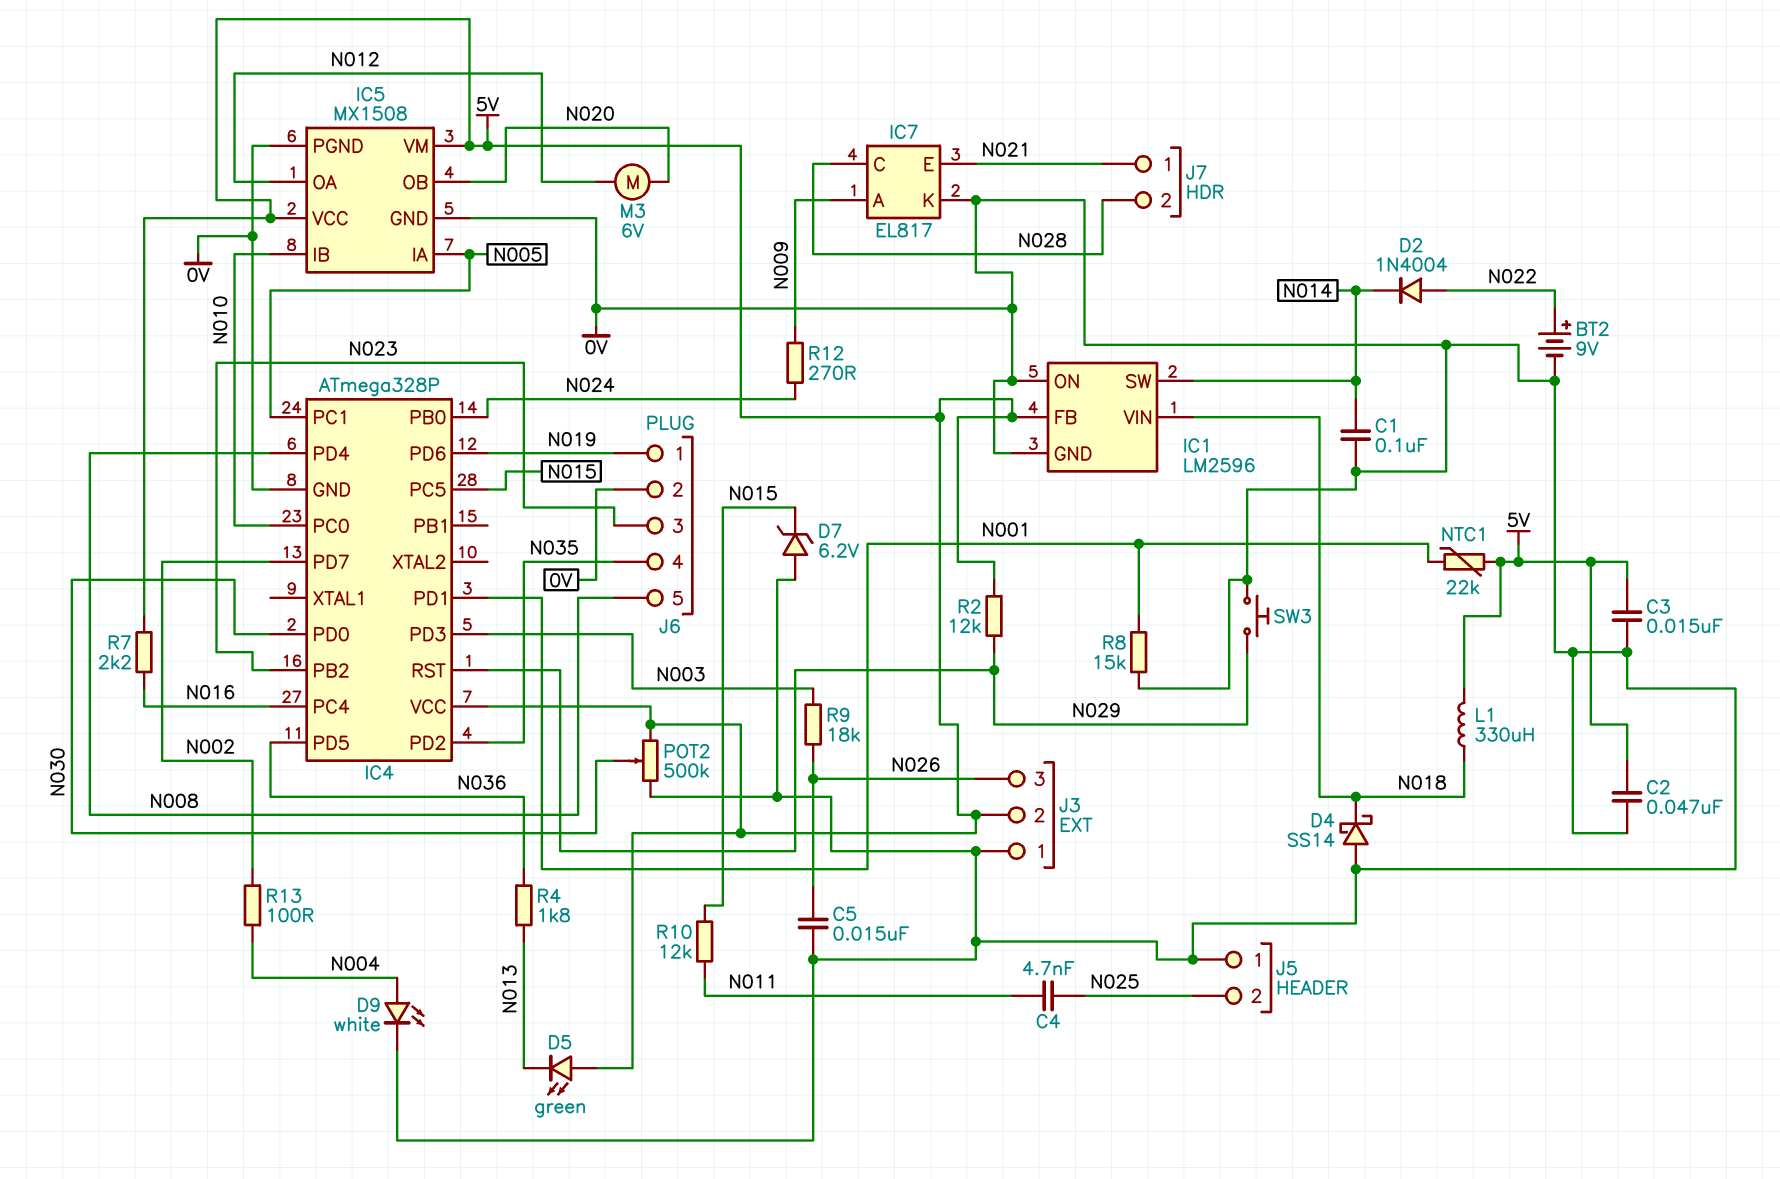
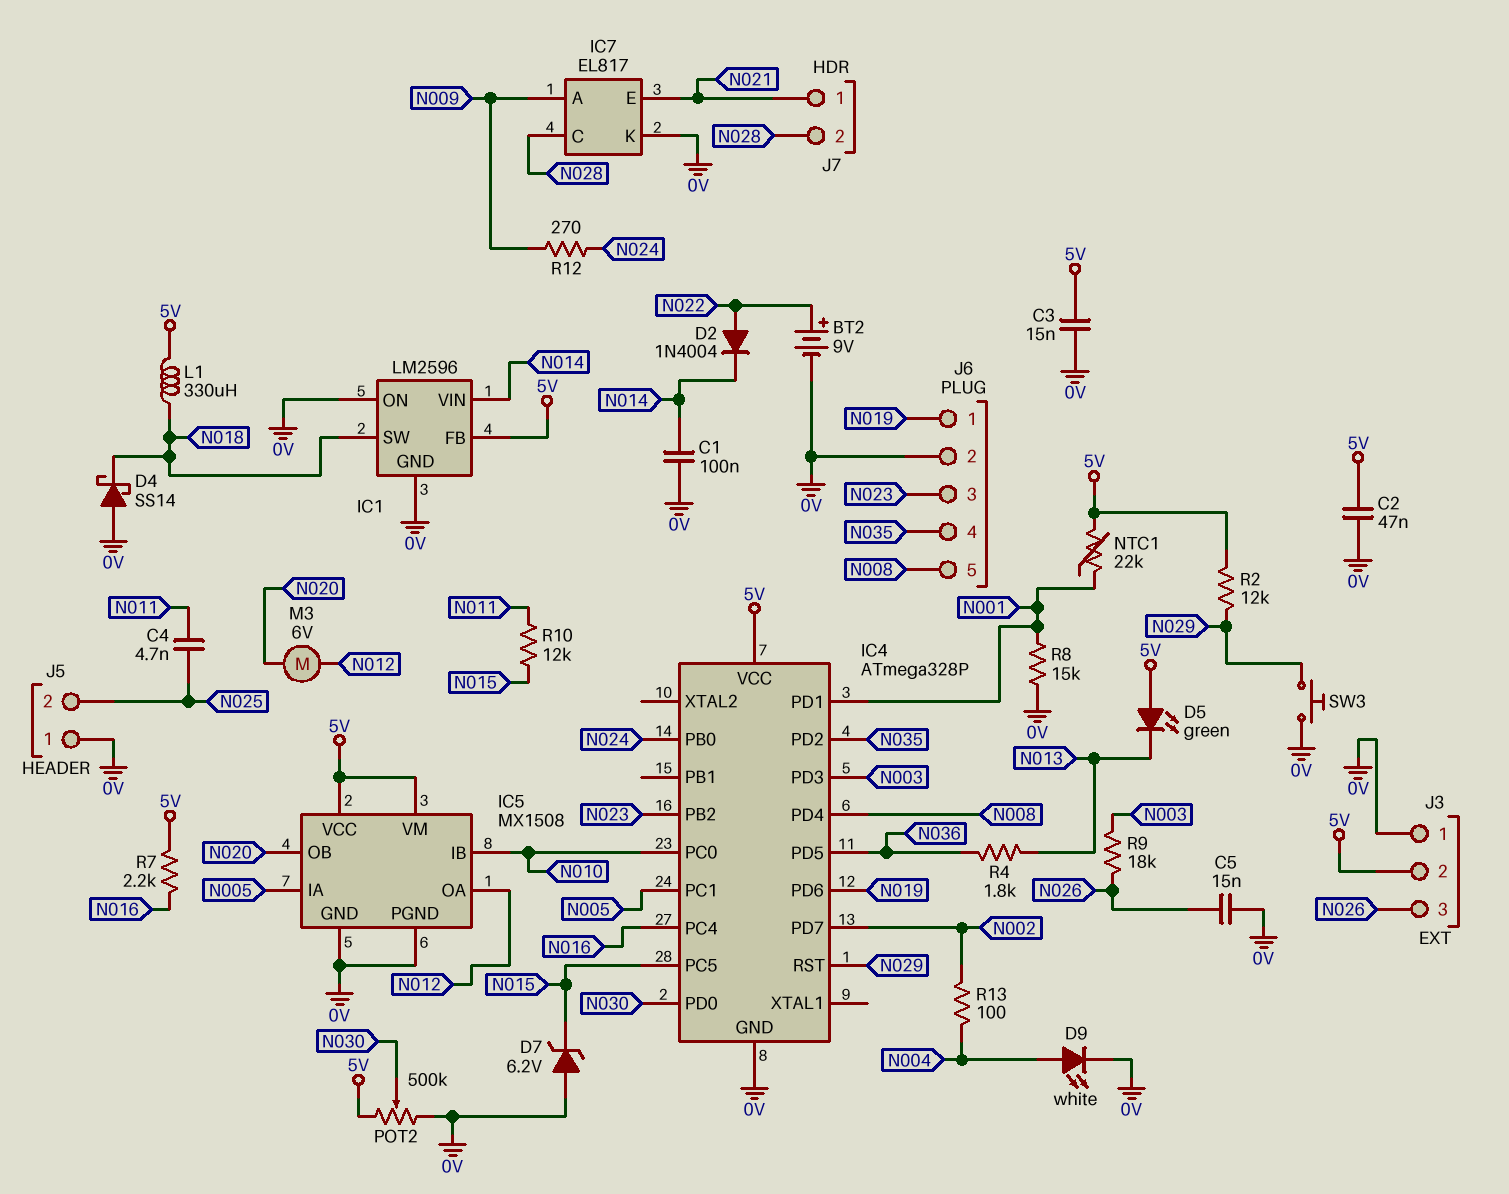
IC1 pin SW: N014 -> N018
IC1 pin VIN: N018 -> N014

